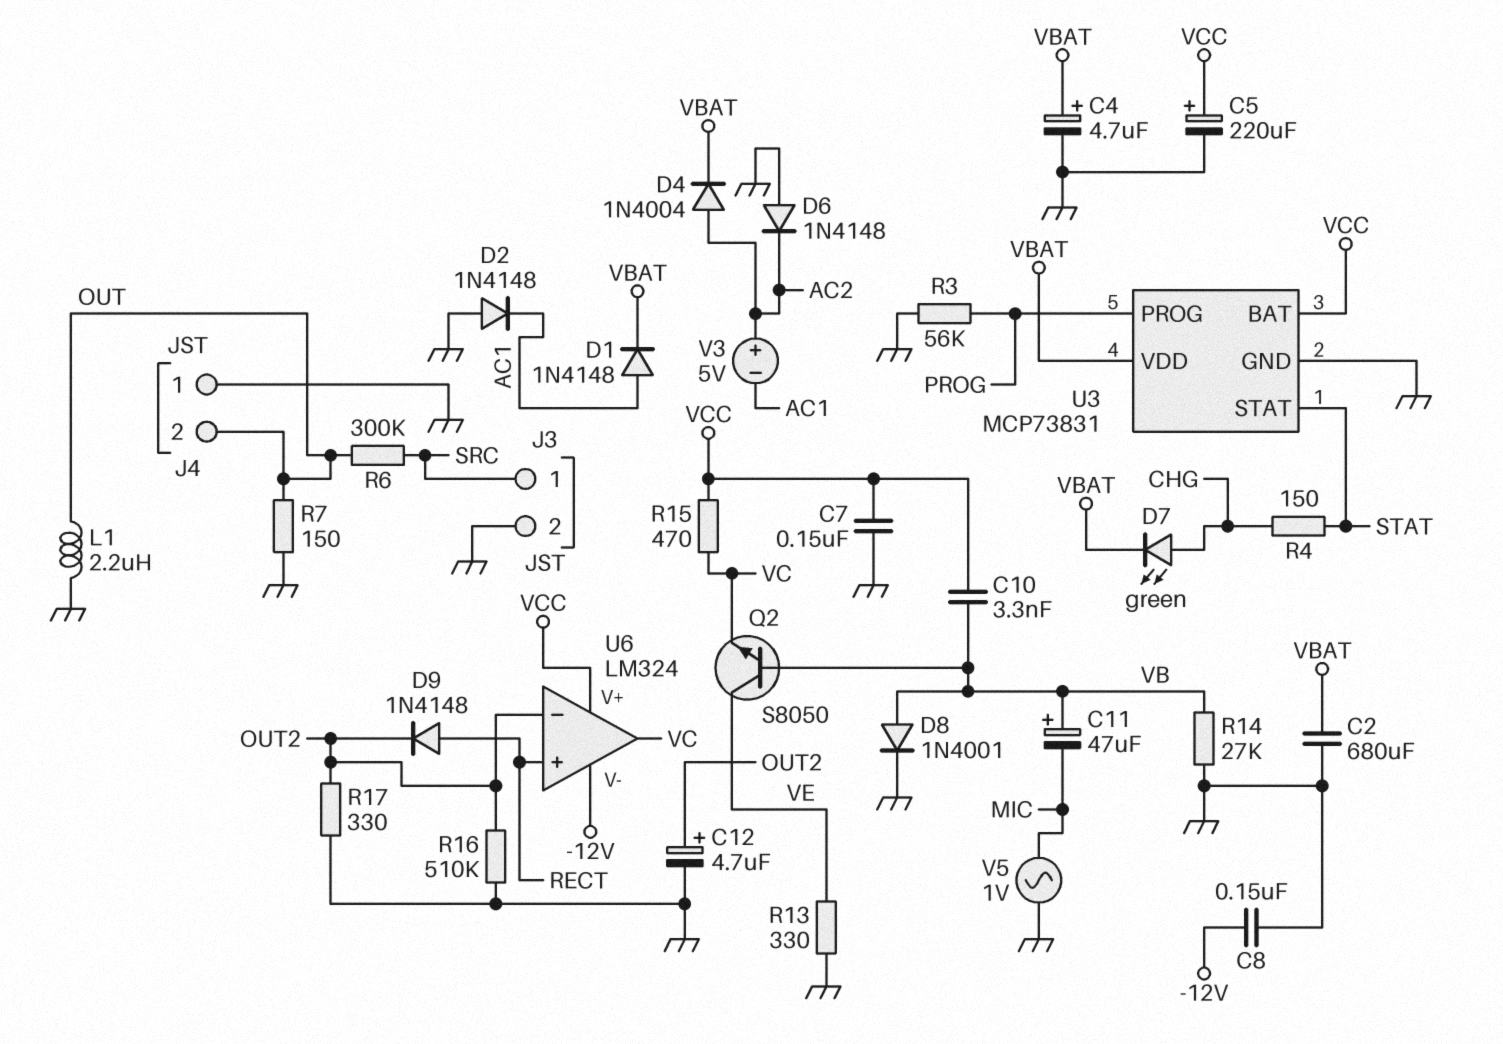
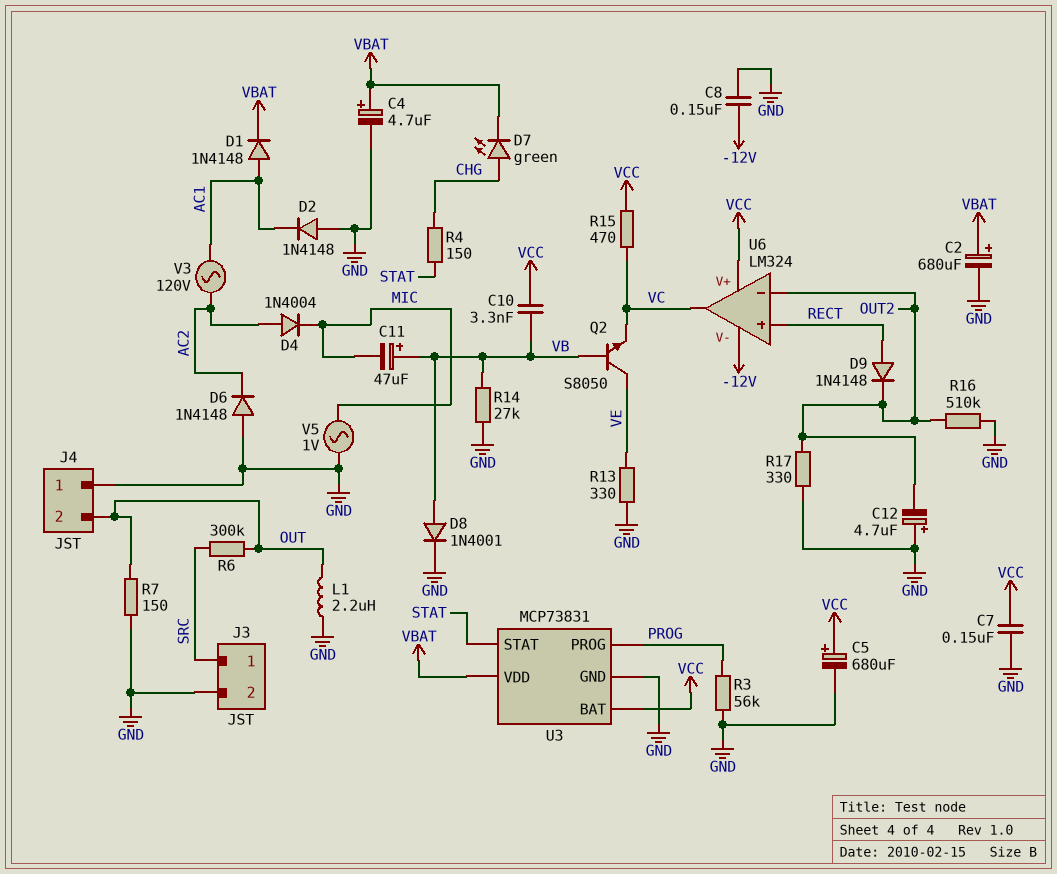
C2: 680uF (GND, VBAT) -> 680uF (plus VBAT, minus GND)
C5: 220uF (plus VCC, minus GND) -> 680uF (plus VCC, minus GND)
C12: 4.7uF (plus OUT2, minus GND) -> 4.7uF (plus GND, minus OUT2)
D4: diode 1N4004 (A AC2, K VBAT) -> diode 1N4004 (A AC2, K MIC)
V3: 5V (plus AC2, minus AC1) -> AC 120V (AC1, AC2)

